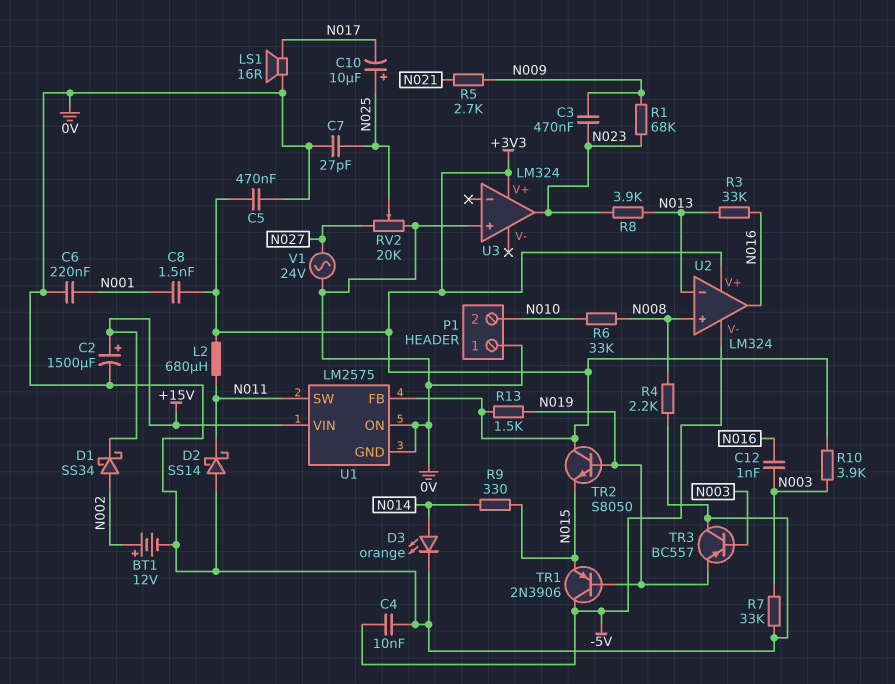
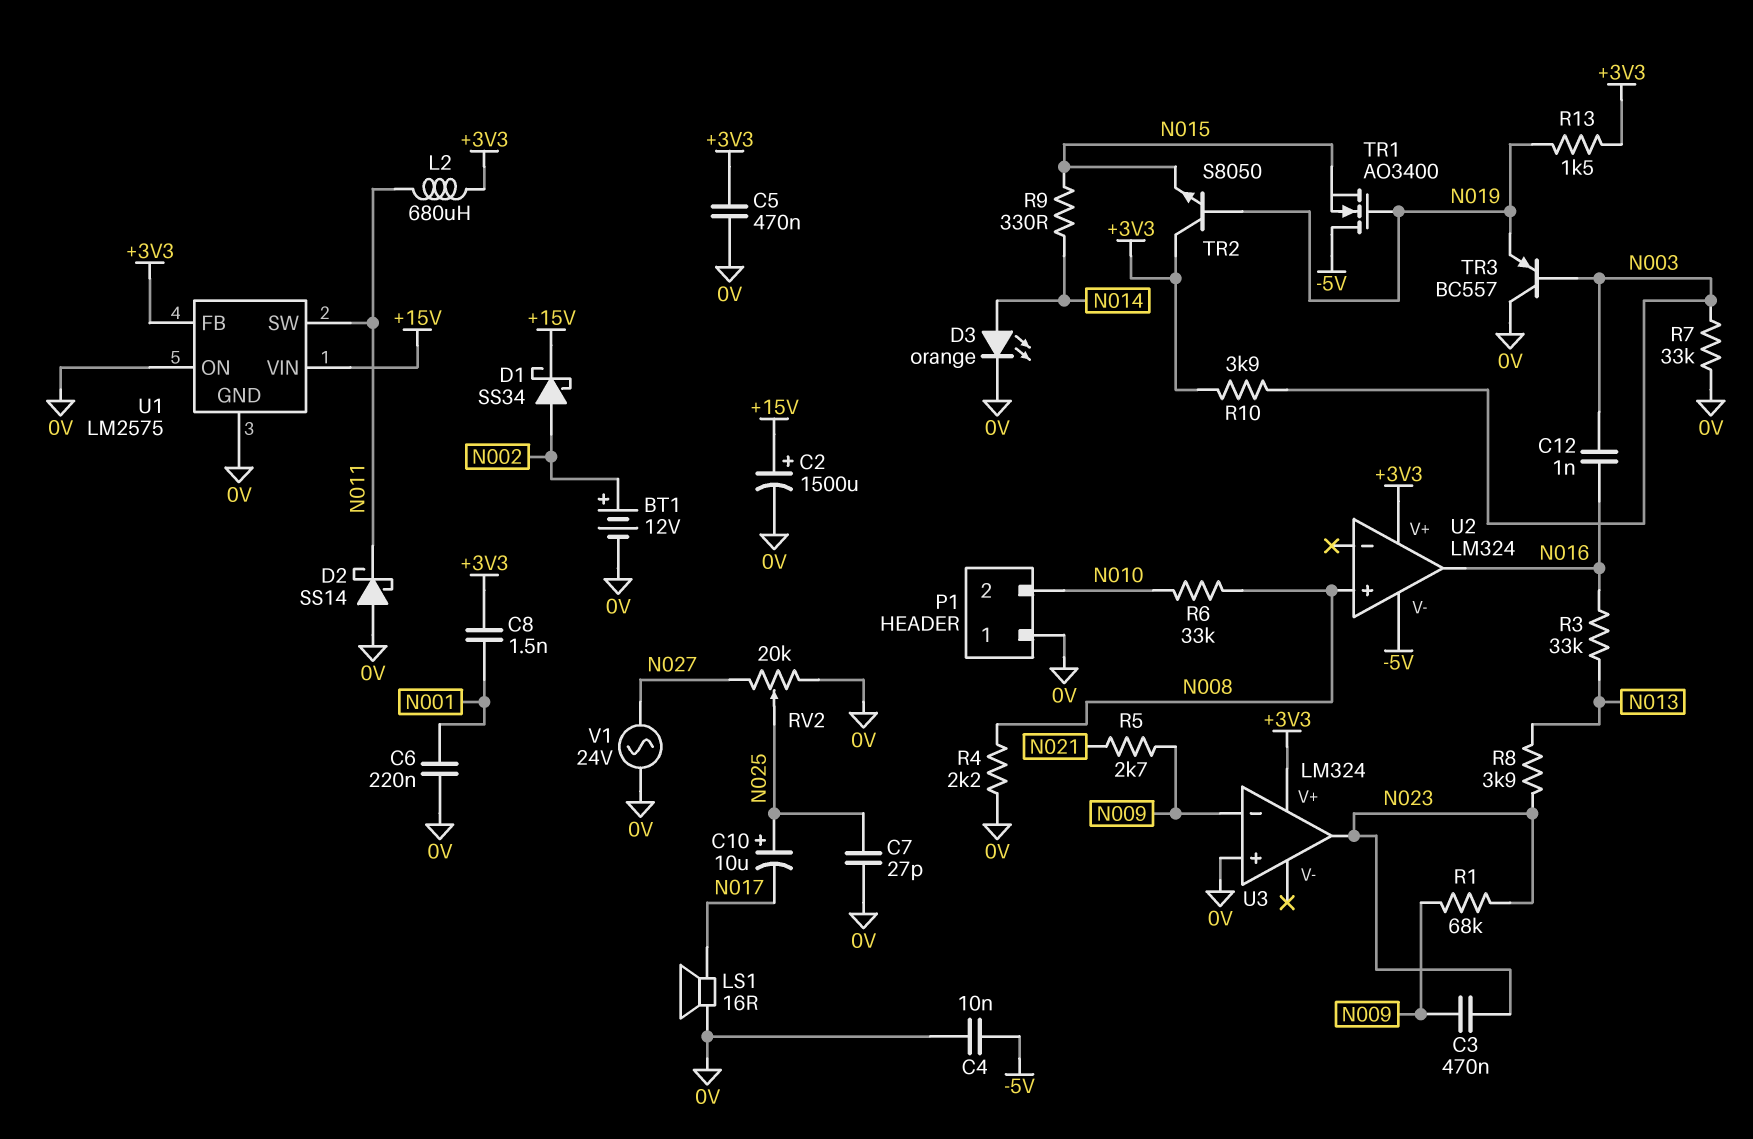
TR1: PNP 2N3906 (B N019, C -5V, E N015) -> NMOS AO3400 (G N019, D -5V, S N015)
U2 pin in-: N013 -> none
U3 pin in-: none -> N009

